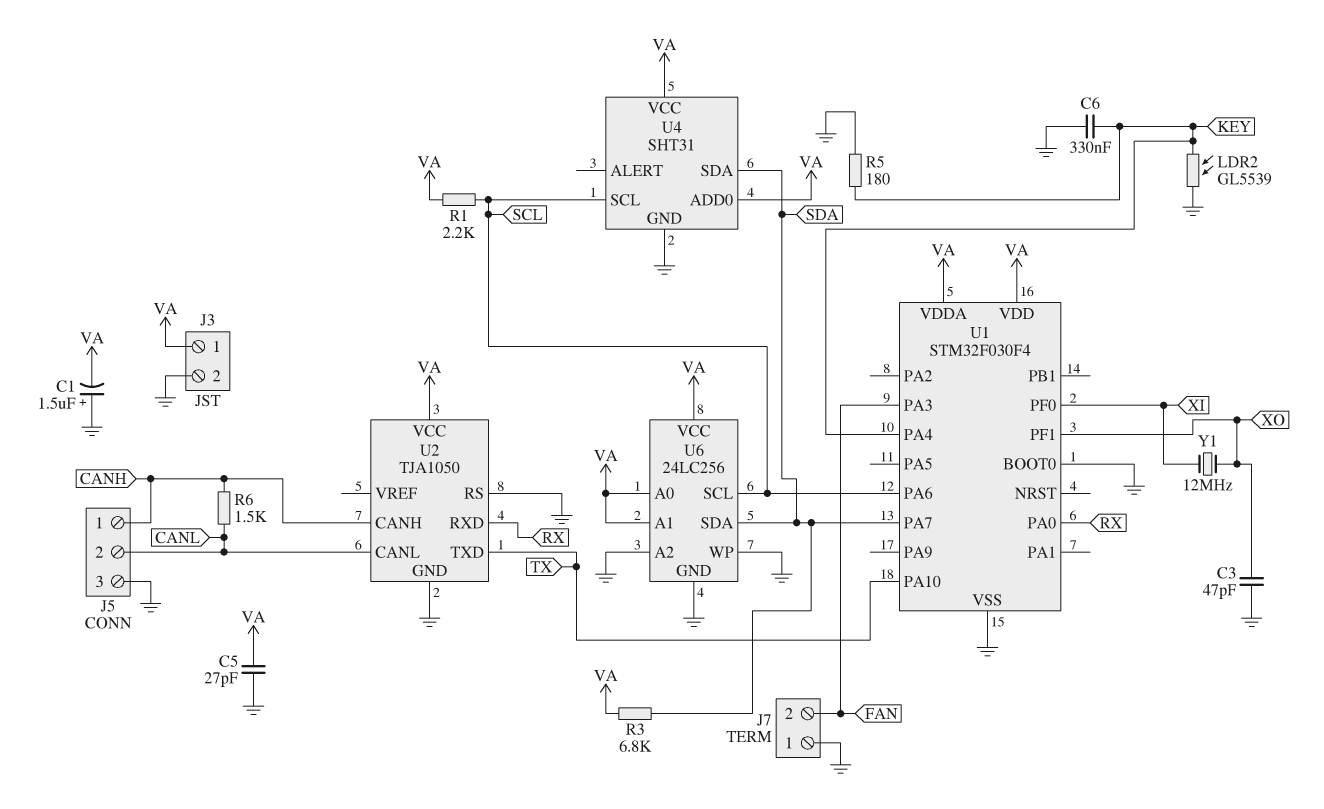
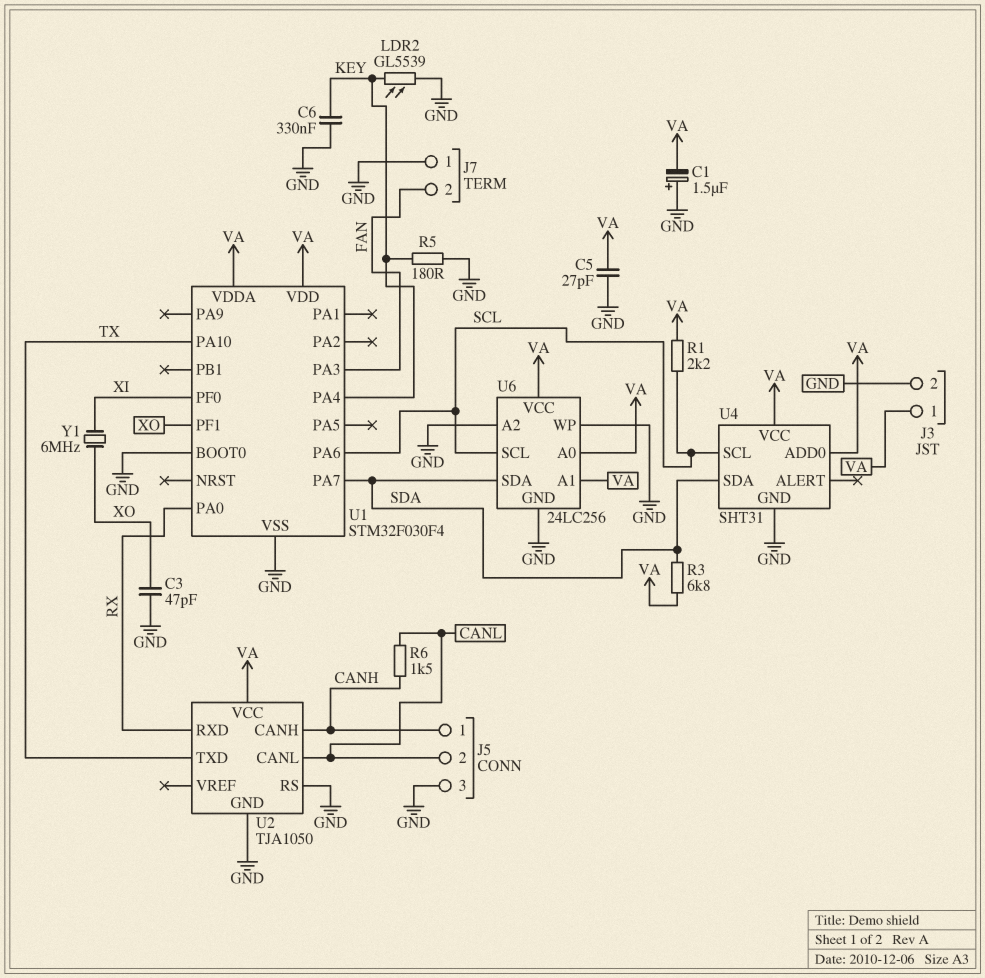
Y1: 12MHz (XI, XO) -> 6MHz (XI, XO)

